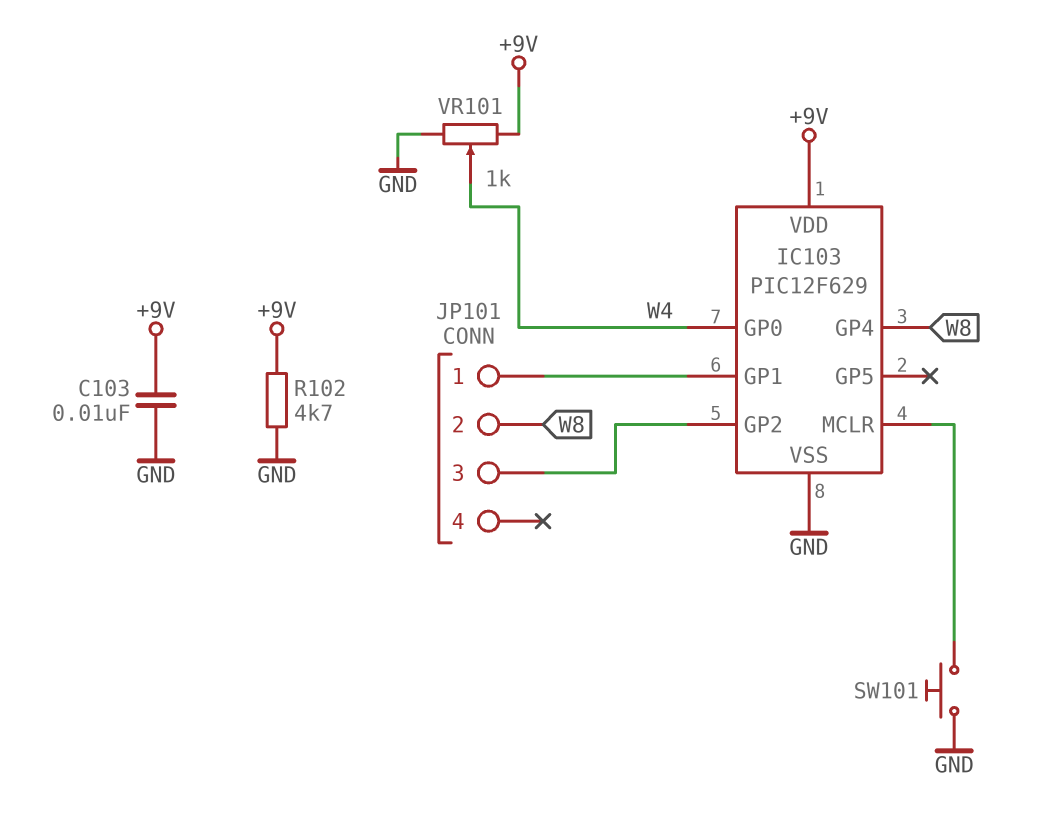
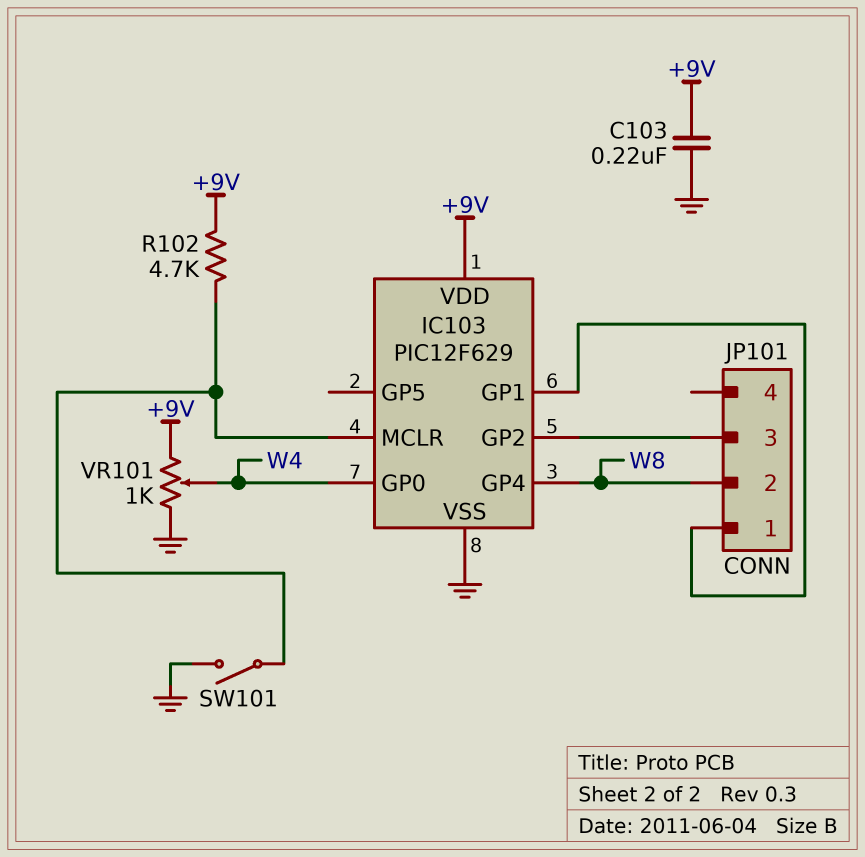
C103: 10nF (+9V, GND) -> 220nF (+9V, GND)
R102: 4.7k (+9V, GND) -> 4.7k (+9V, IC103/MCLR)
SW101: button (GND, IC103/MCLR) -> switch (GND, IC103/MCLR)

